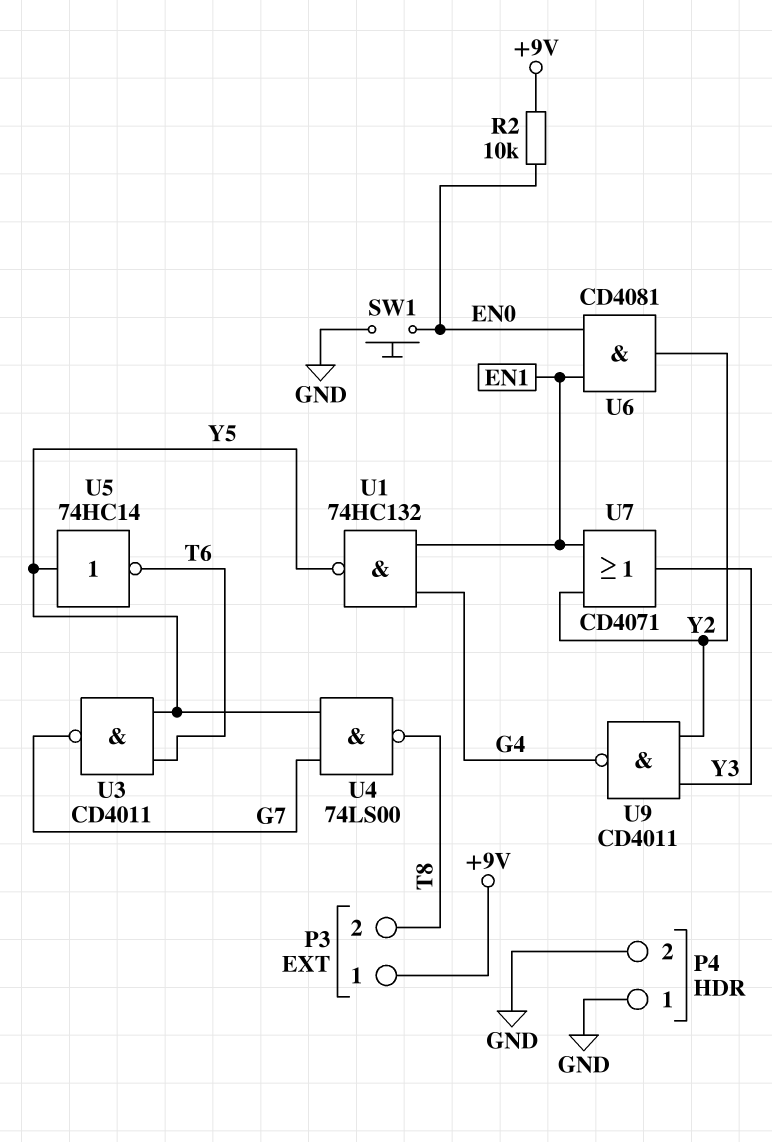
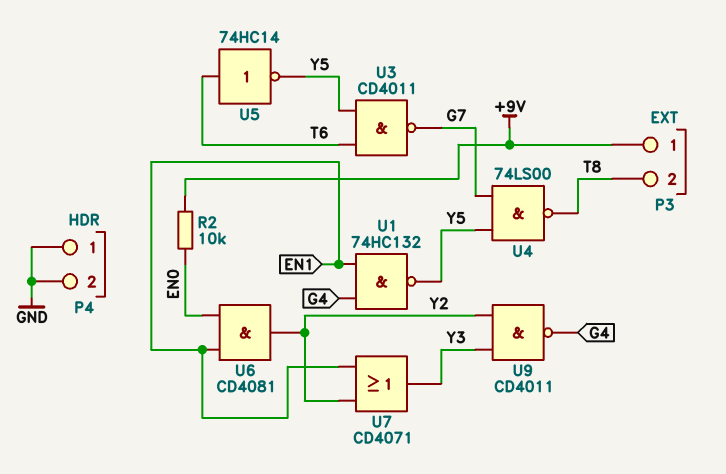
SW1: button (EN0, GND) -> none
U5: NOT 74HC14 (in Y5, out T6) -> NOT 74HC14 (in T6, out Y5)

